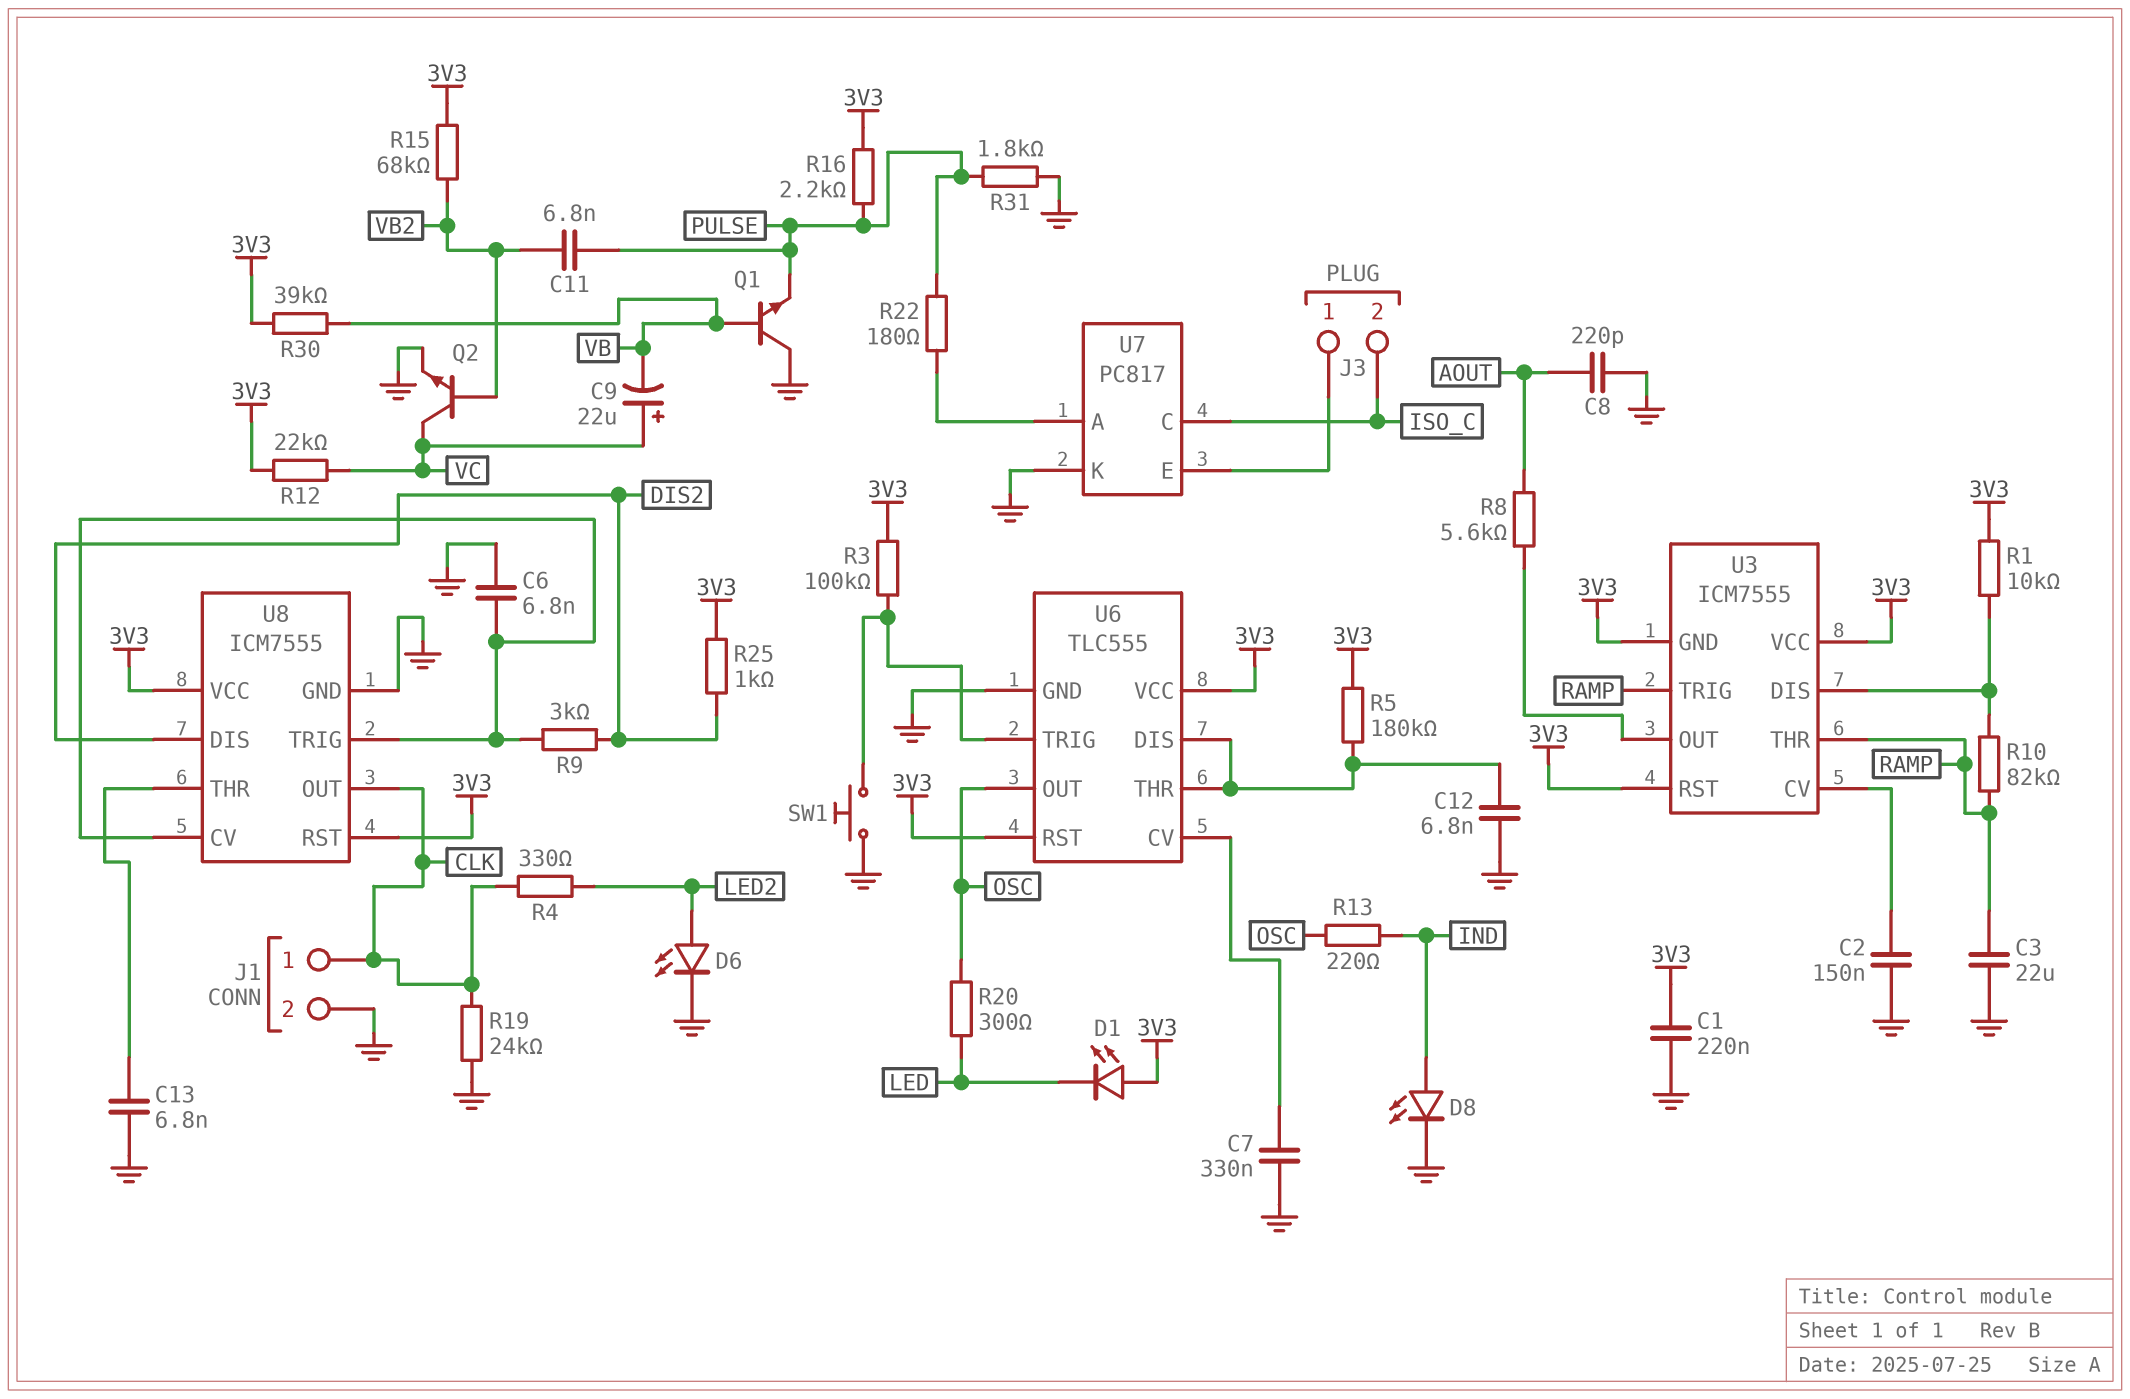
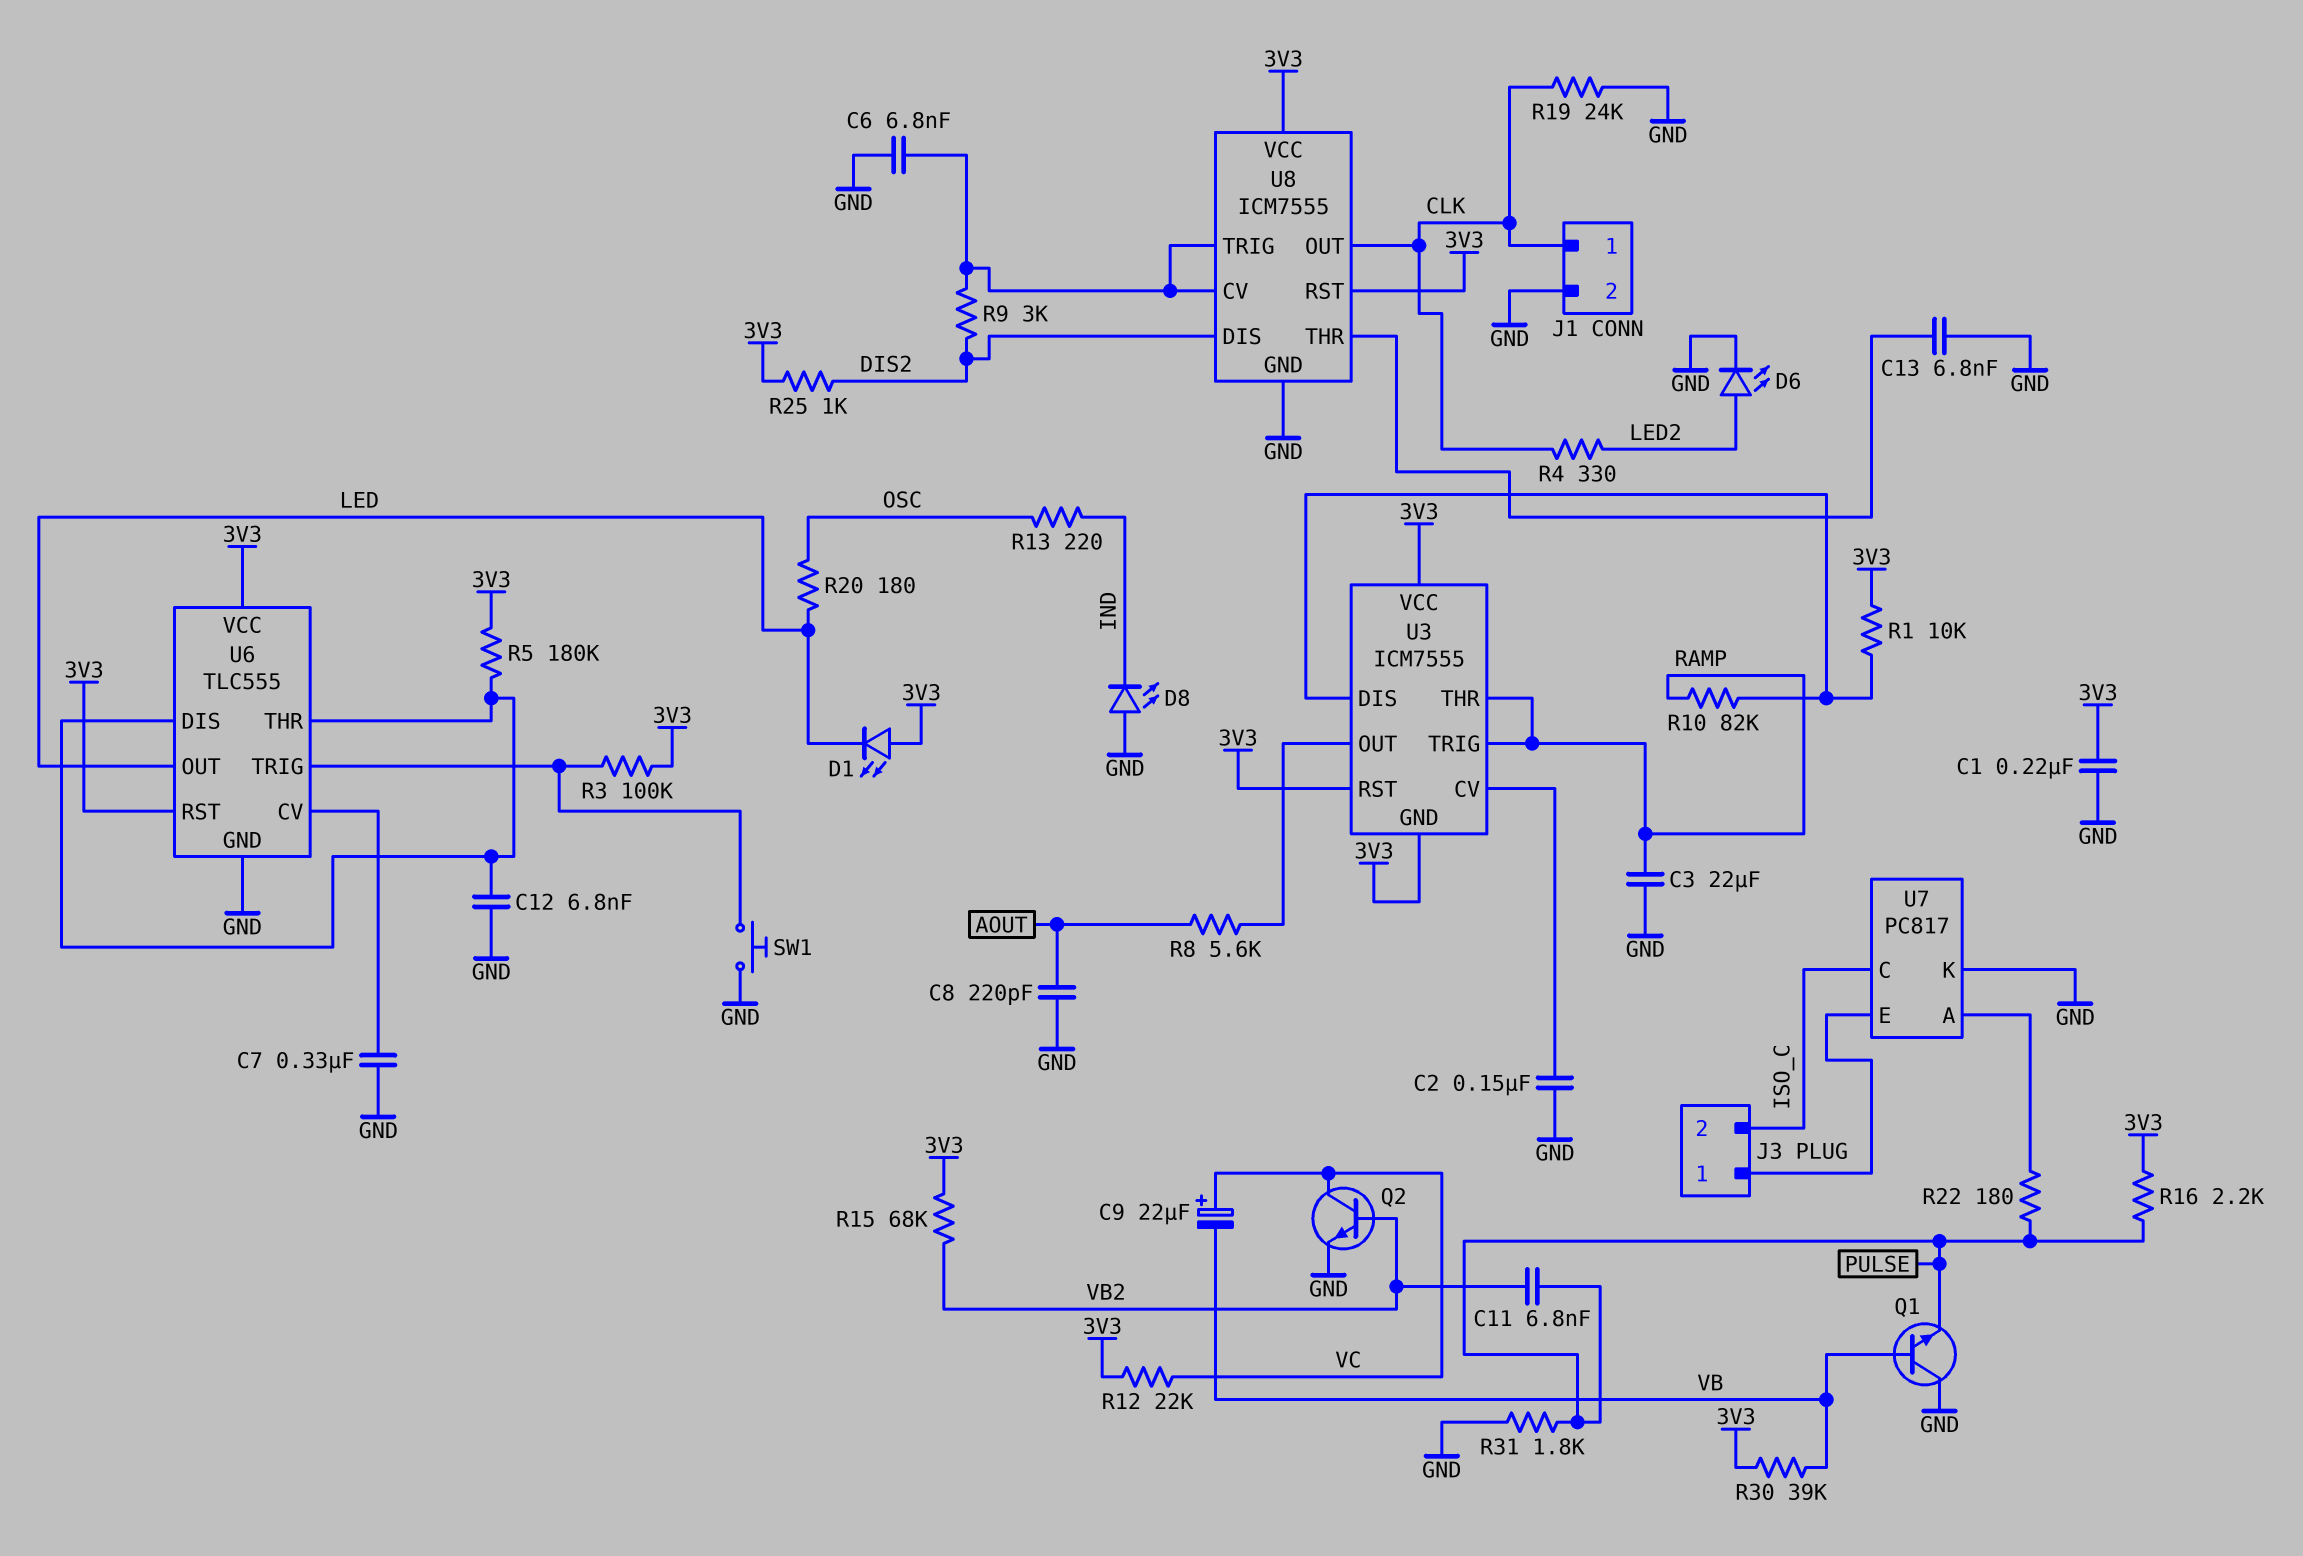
D8: LED (A IND, K GND) -> LED (A GND, K IND)
R20: 300 (LED, OSC) -> 180 (LED, OSC)
U6 pin OUT: OSC -> LED

